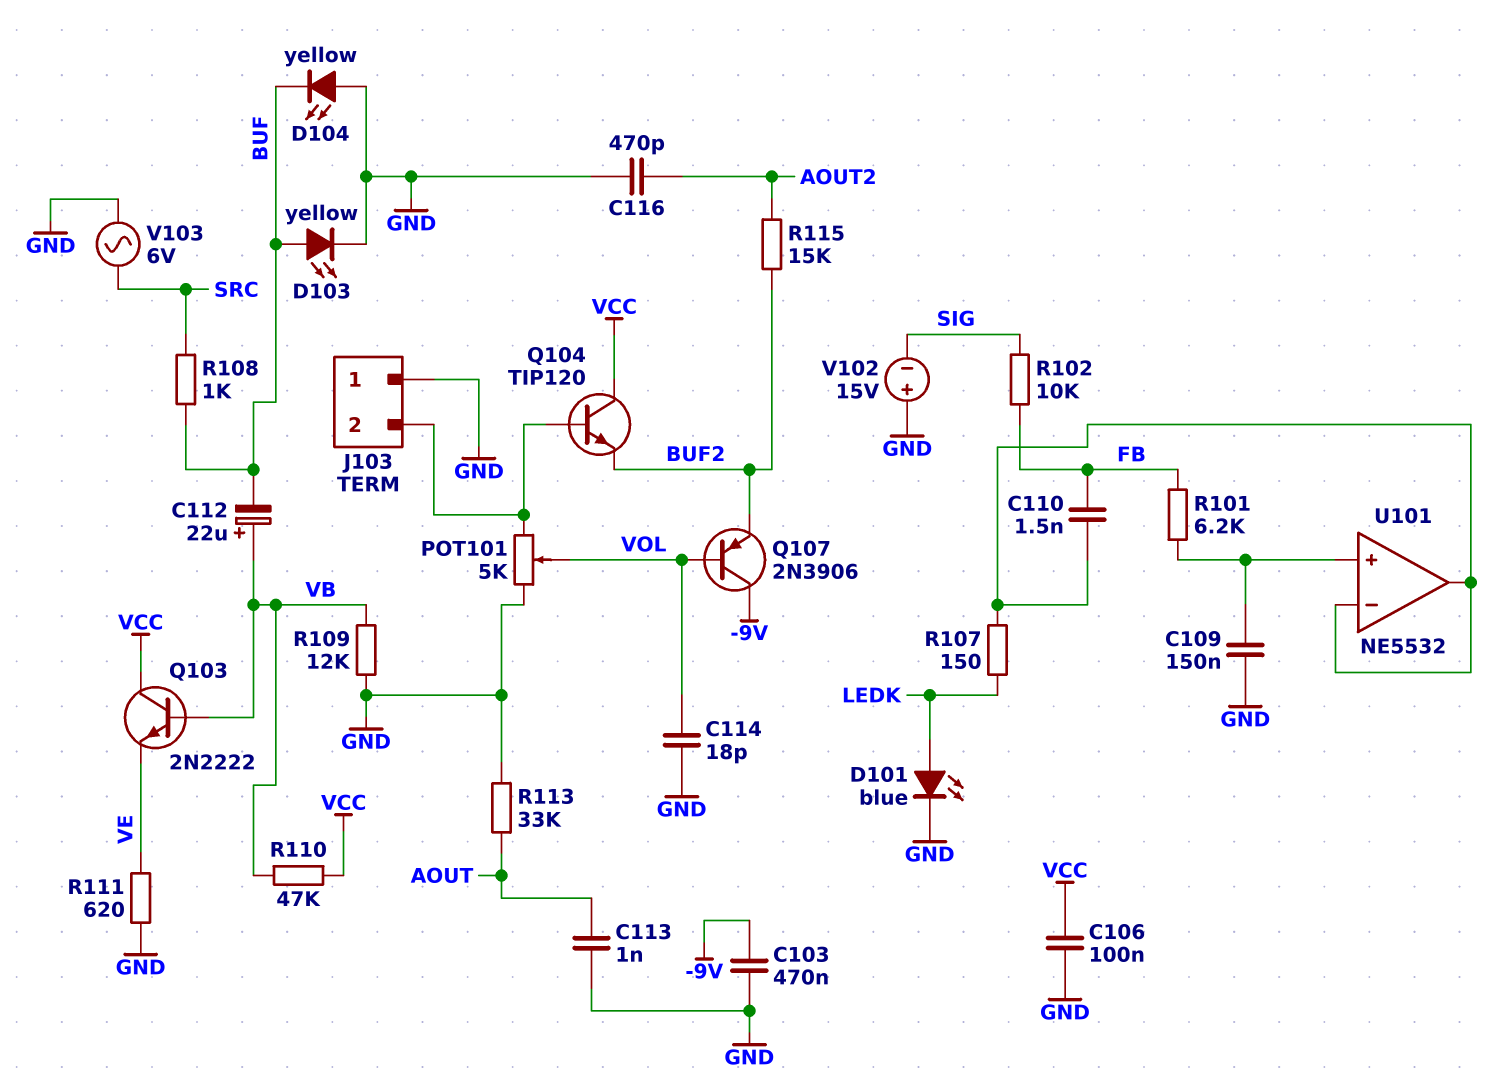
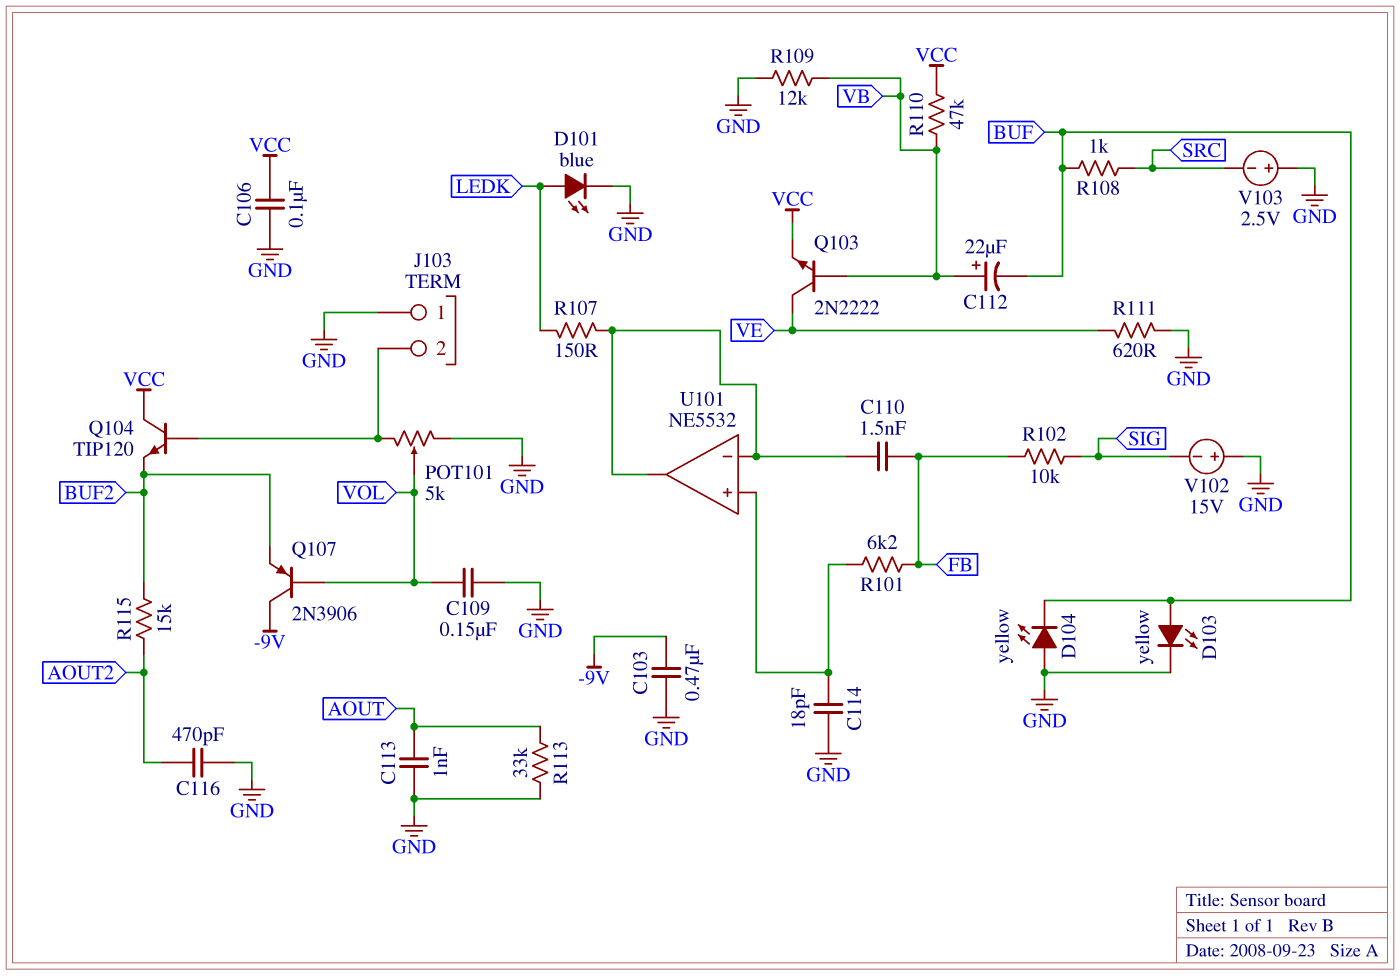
C109: 150nF (GND, U101/in+) -> 150nF (GND, VOL)
C114: 18pF (GND, VOL) -> 18pF (GND, U101/in+)
Q103: NPN 2N2222 (B VB, C VCC, E VE) -> NPN 2N2222 (B VB, C VE, E VCC)
V103: AC 6V (GND, SRC) -> 2.5V (plus GND, minus SRC)

